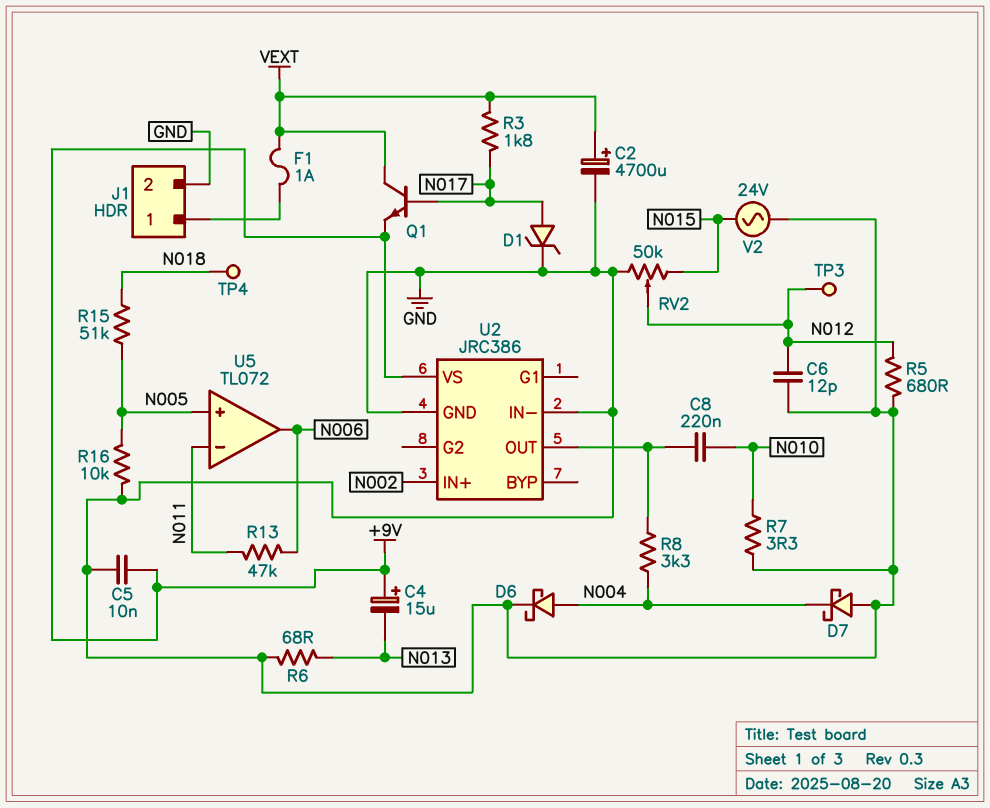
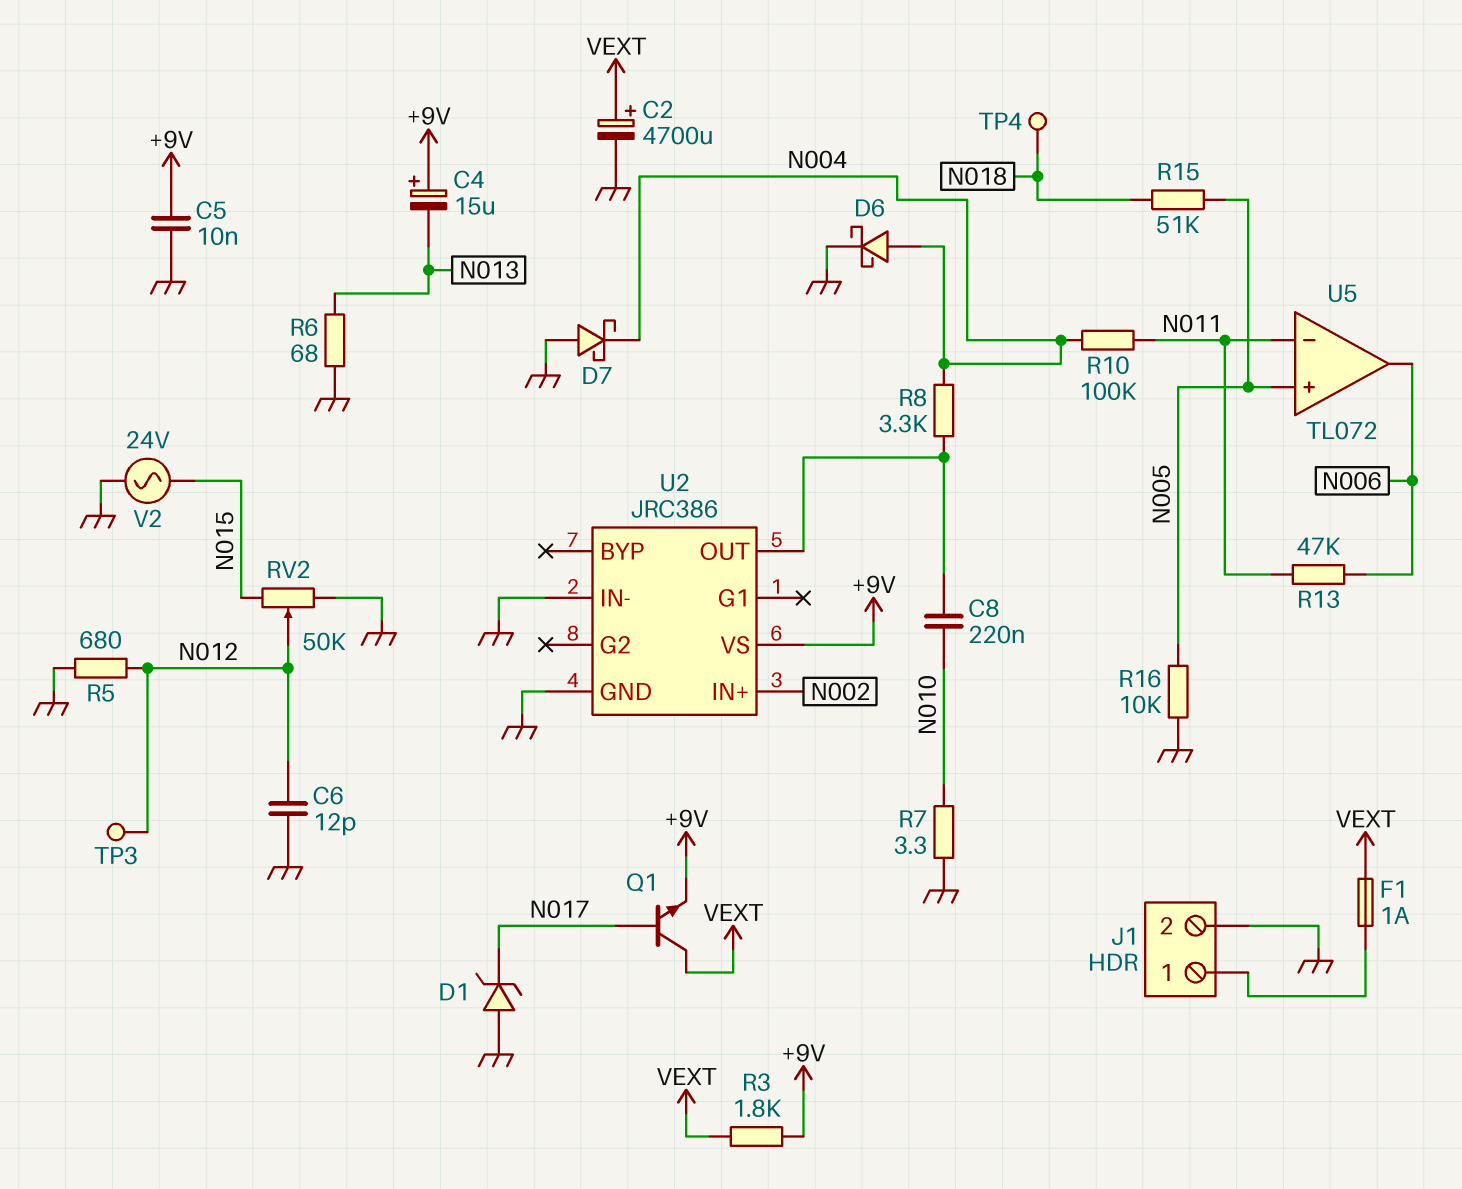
D1: zener (A N017, K GND) -> zener (A GND, K N017)
R3: 1.8k (N017, VEXT) -> 1.8k (+9V, VEXT)
R10: none -> 100k (N004, N011)

